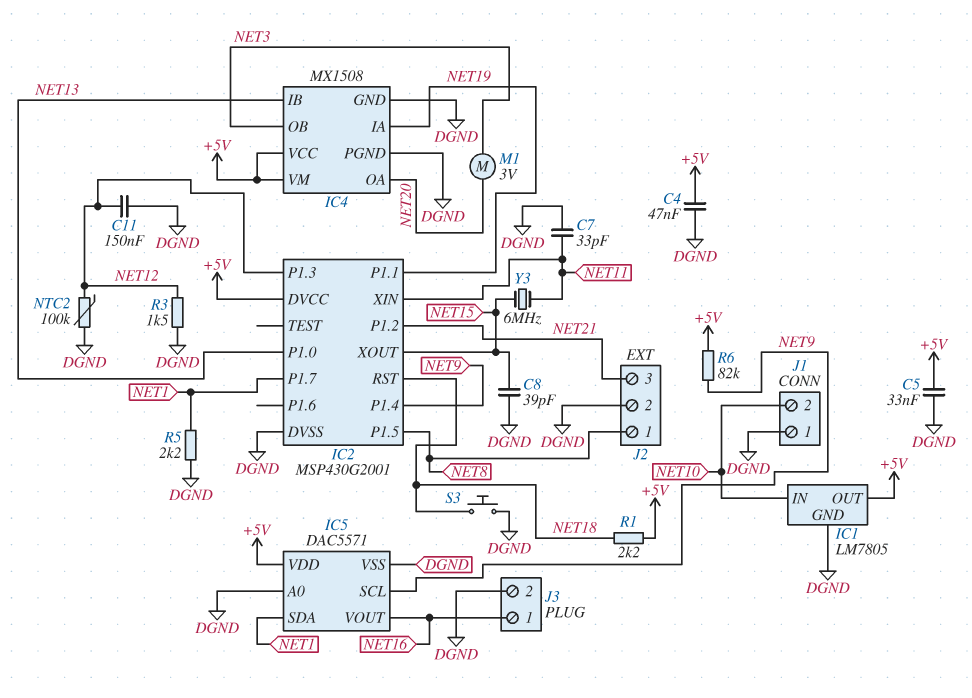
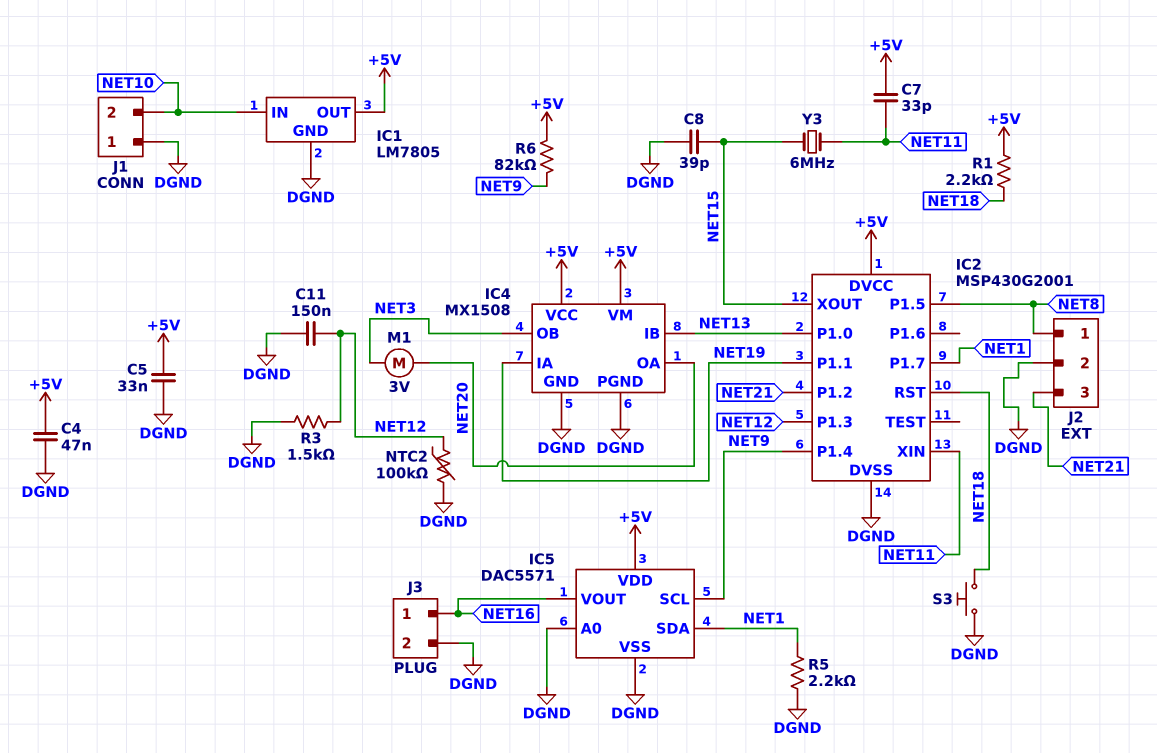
C7: 33pF (DGND, NET11) -> 33pF (+5V, NET11)

